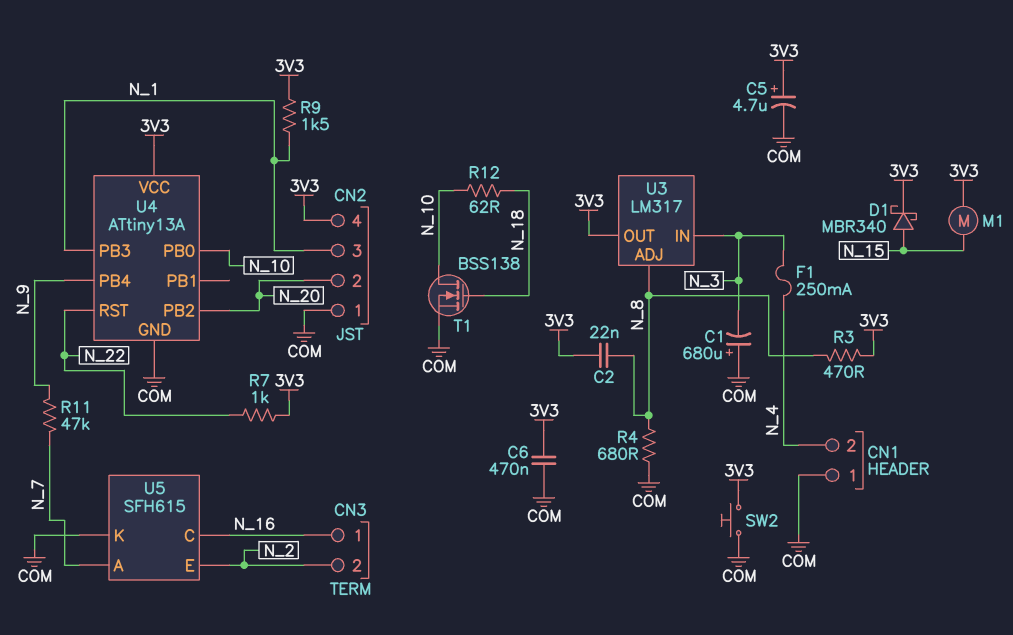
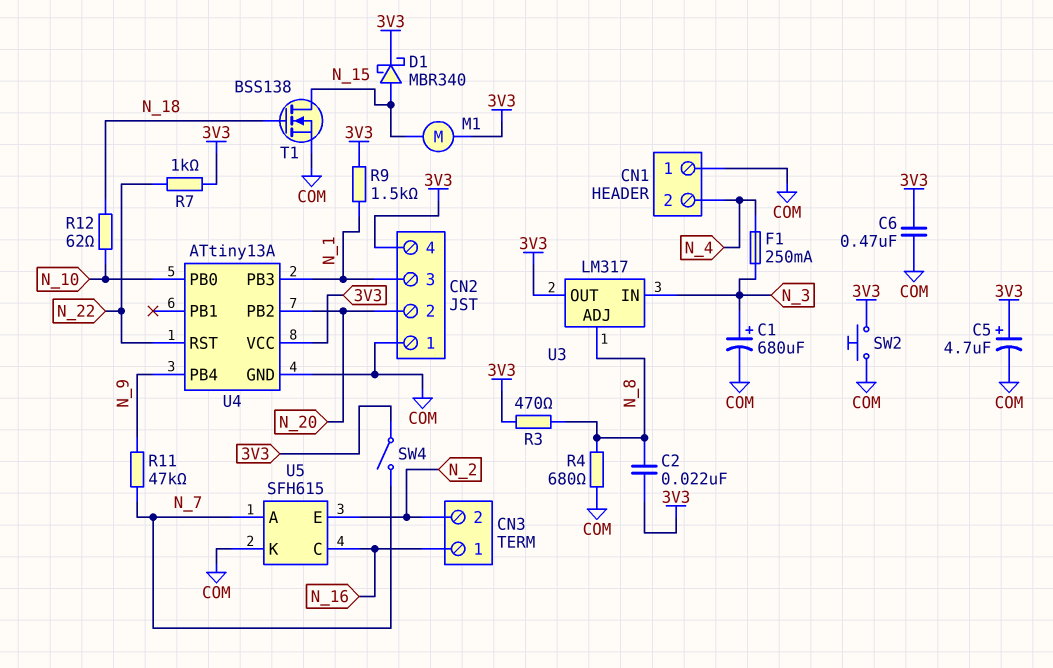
C1: 680uF (plus COM, minus N_3) -> 680uF (plus N_3, minus COM)
SW4: none -> switch (3V3, N_7)
T1: NMOS BSS138 (G N_18, D N_10, S COM) -> NMOS BSS138 (G N_18, D N_15, S COM)

